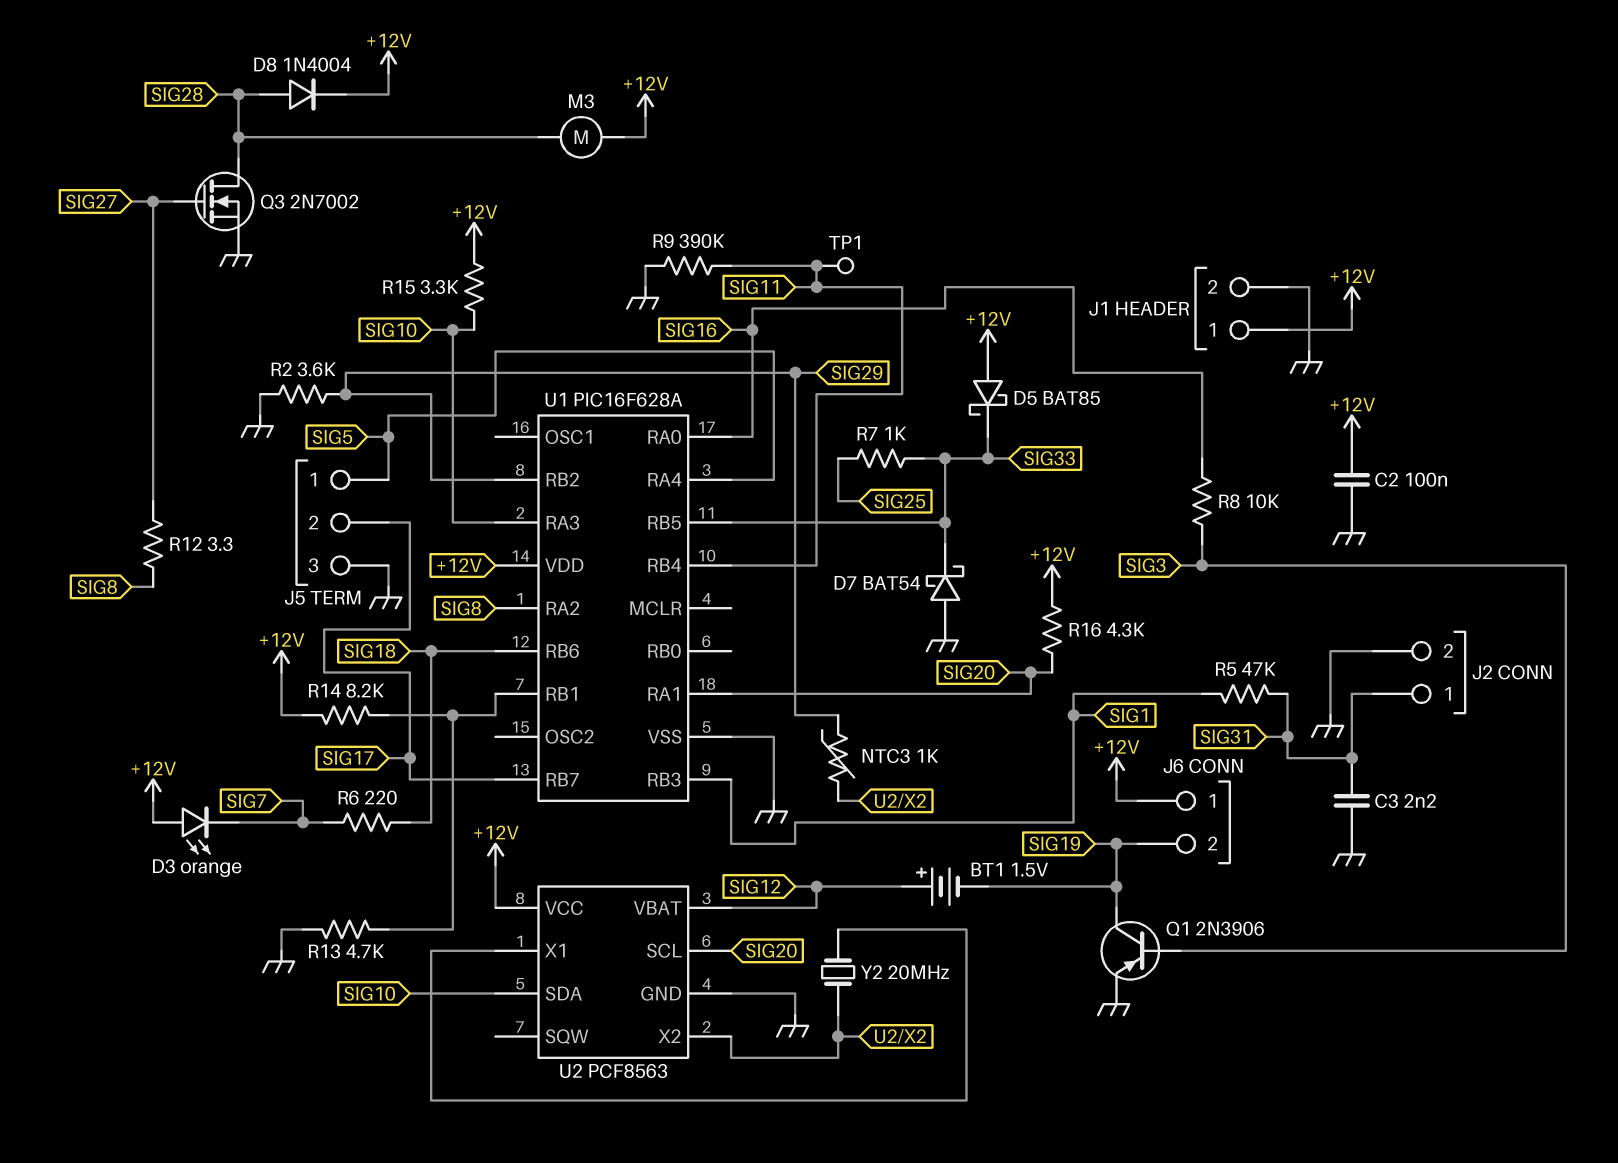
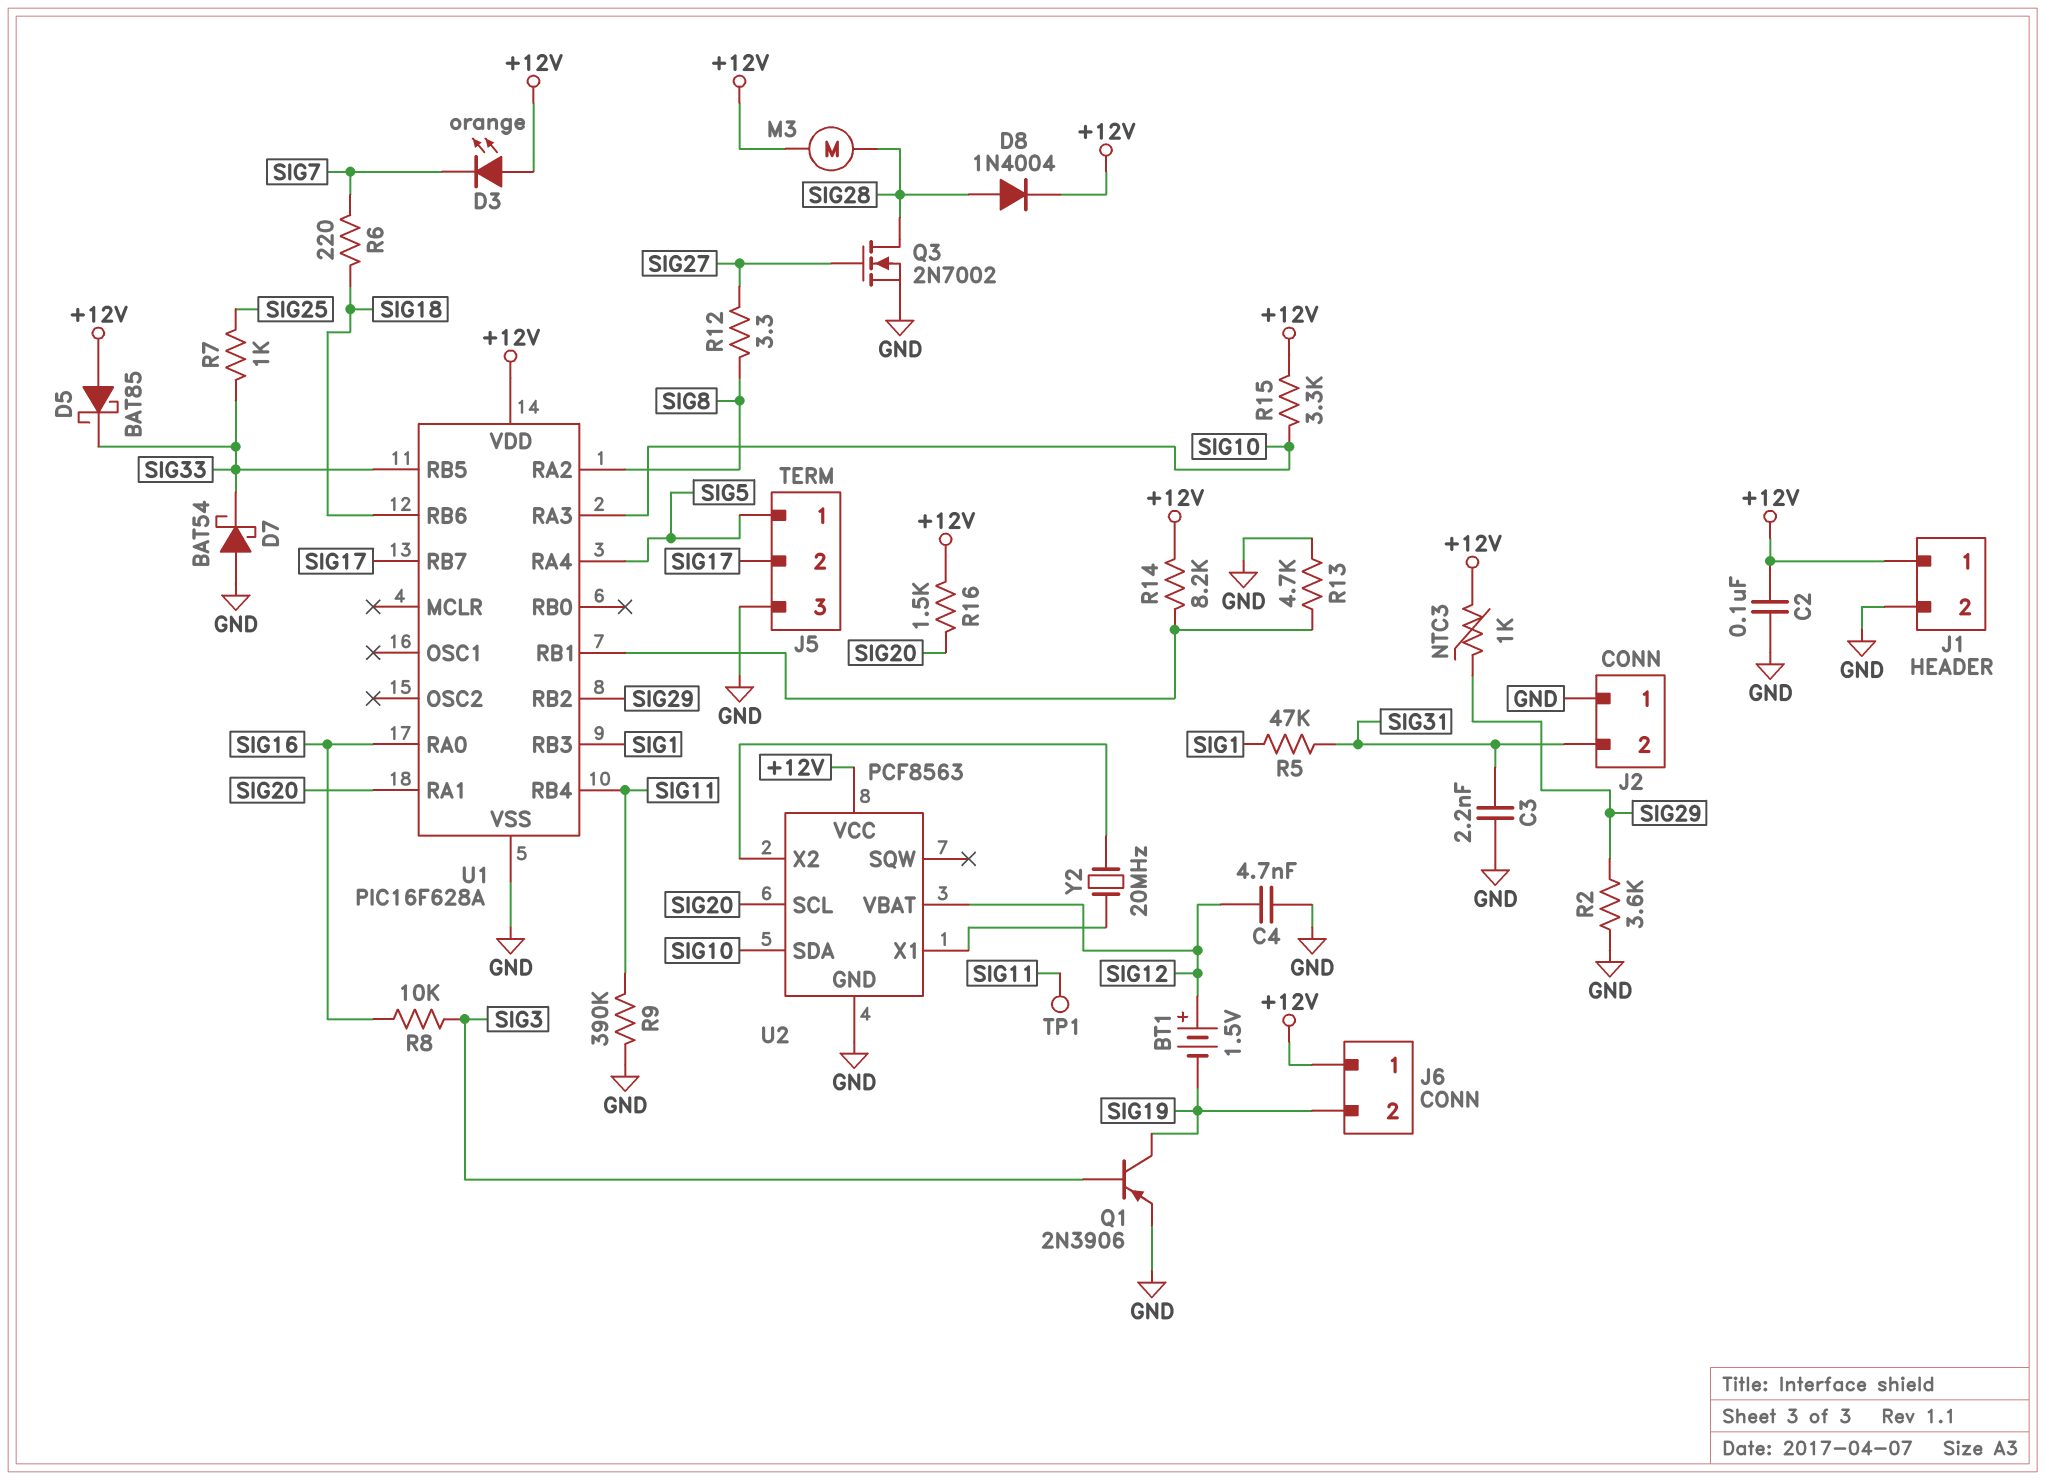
C4: none -> 4.7nF (GND, SIG12)
J2 pin 1: SIG31 -> GND
J2 pin 2: GND -> SIG31
NTC3: 1k (SIG29, U2/X2) -> 1k (+12V, SIG29)
R16: 4.3k (+12V, SIG20) -> 1.5k (+12V, SIG20)

